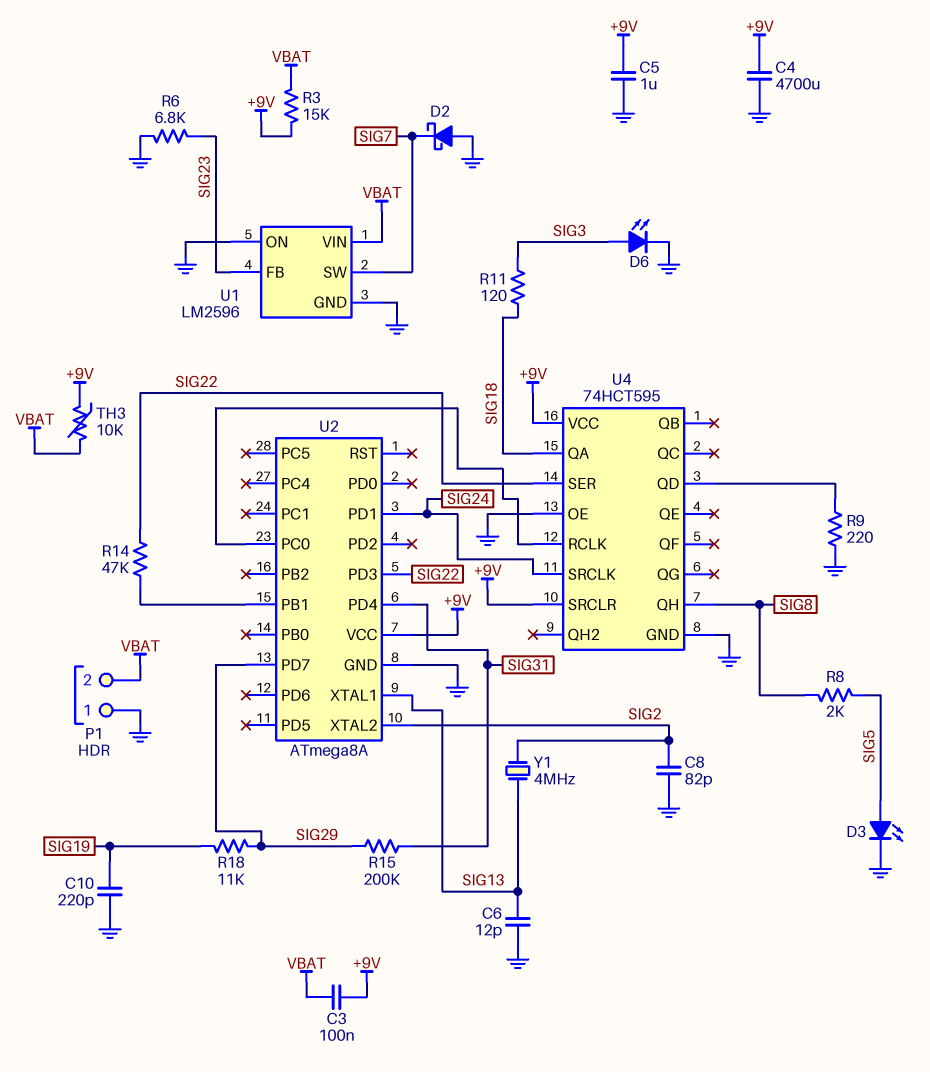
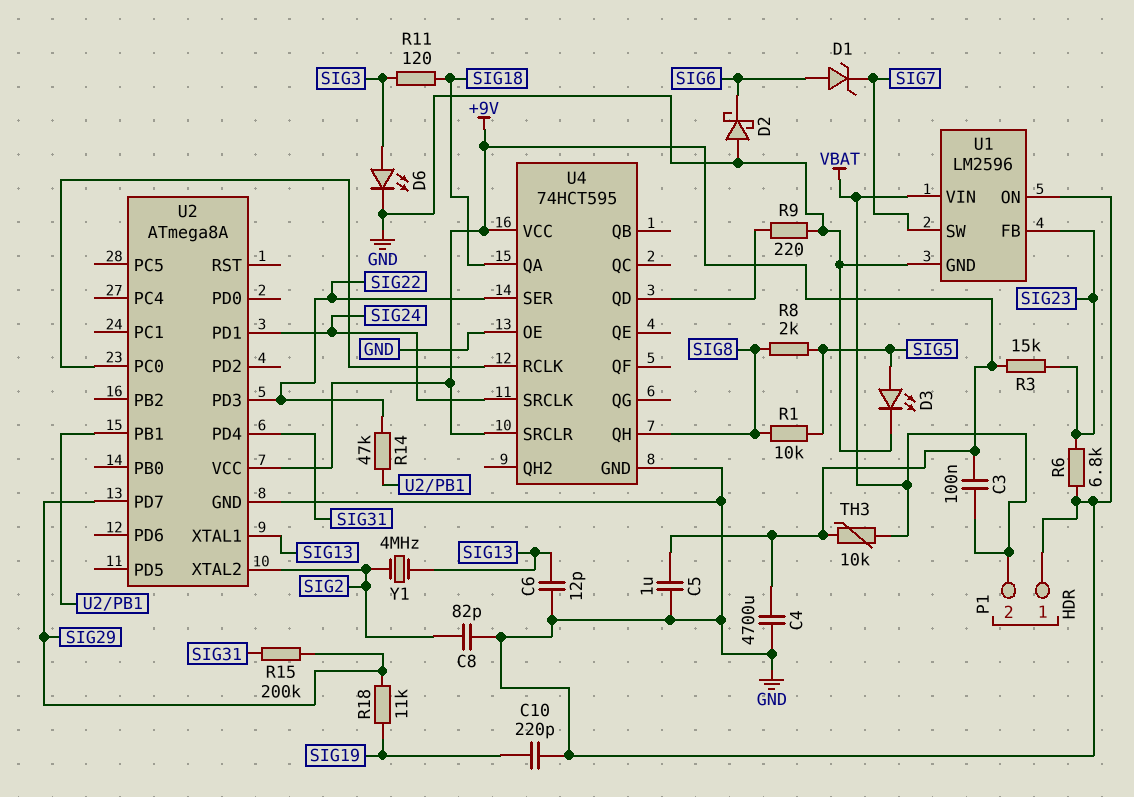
D1: none -> zener (A SIG6, K SIG7)
D2: schottky (A GND, K SIG7) -> schottky (A GND, K SIG6)
R1: none -> 10k (SIG5, SIG8)
R3: 15k (+9V, VBAT) -> 15k (+9V, SIG23)

